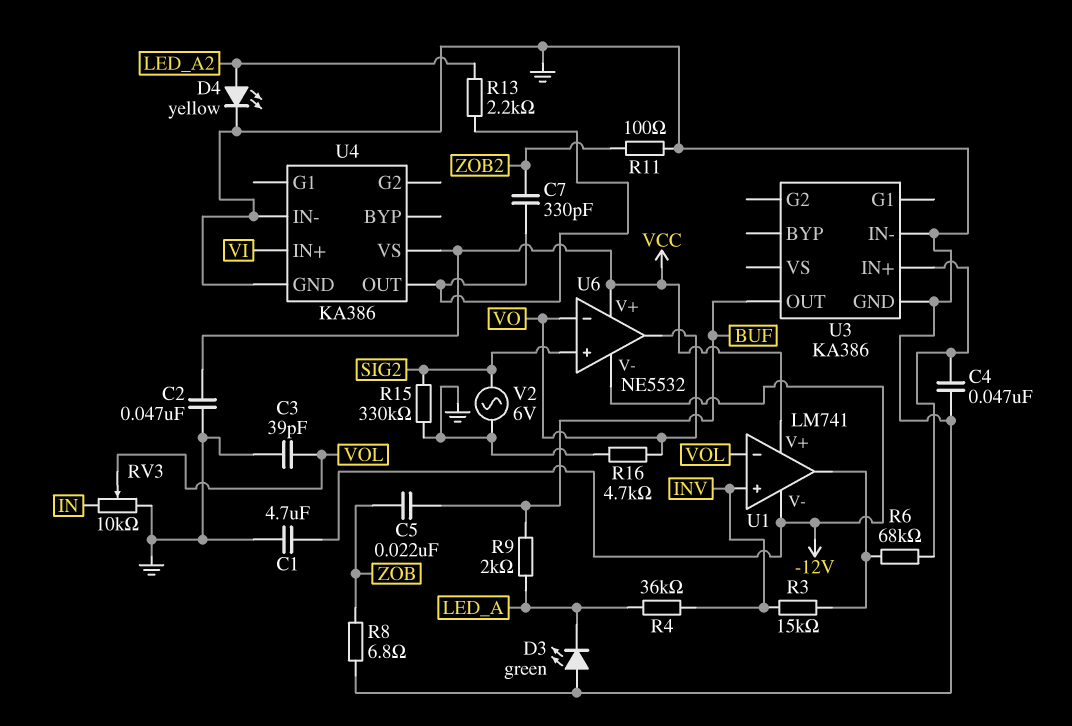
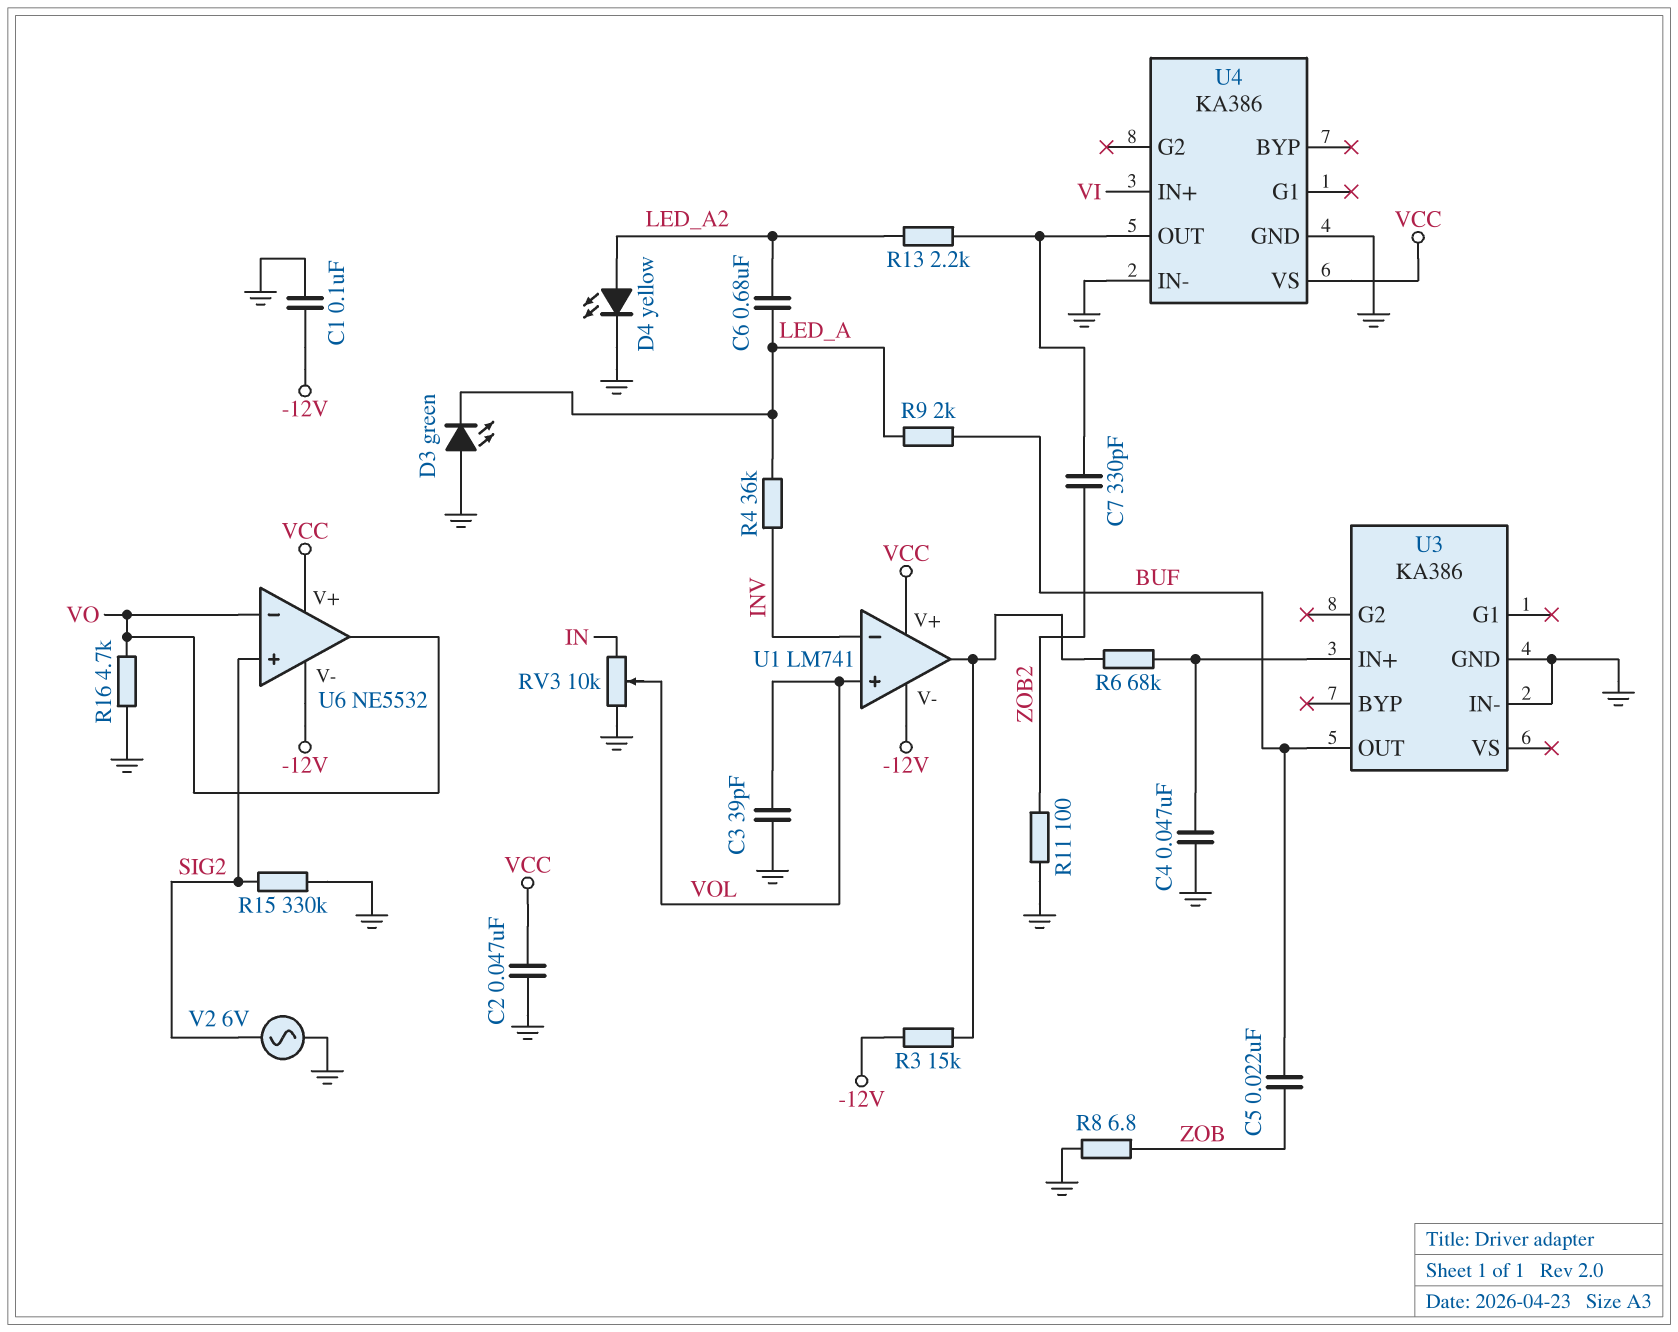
C1: 4.7uF (-12V, GND) -> 100nF (-12V, GND)
C6: none -> 680nF (LED_A, LED_A2)
R3: 15k (INV, U1/out) -> 15k (-12V, U1/out)
U1 pin in+: INV -> VOL
U1 pin in-: VOL -> INV

